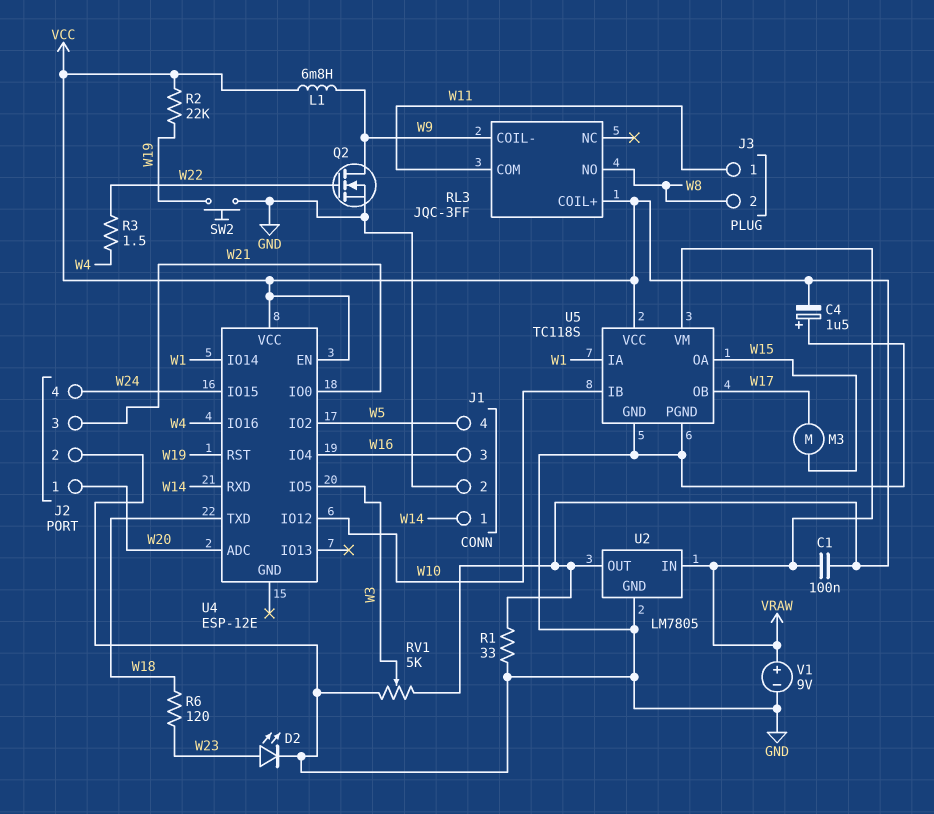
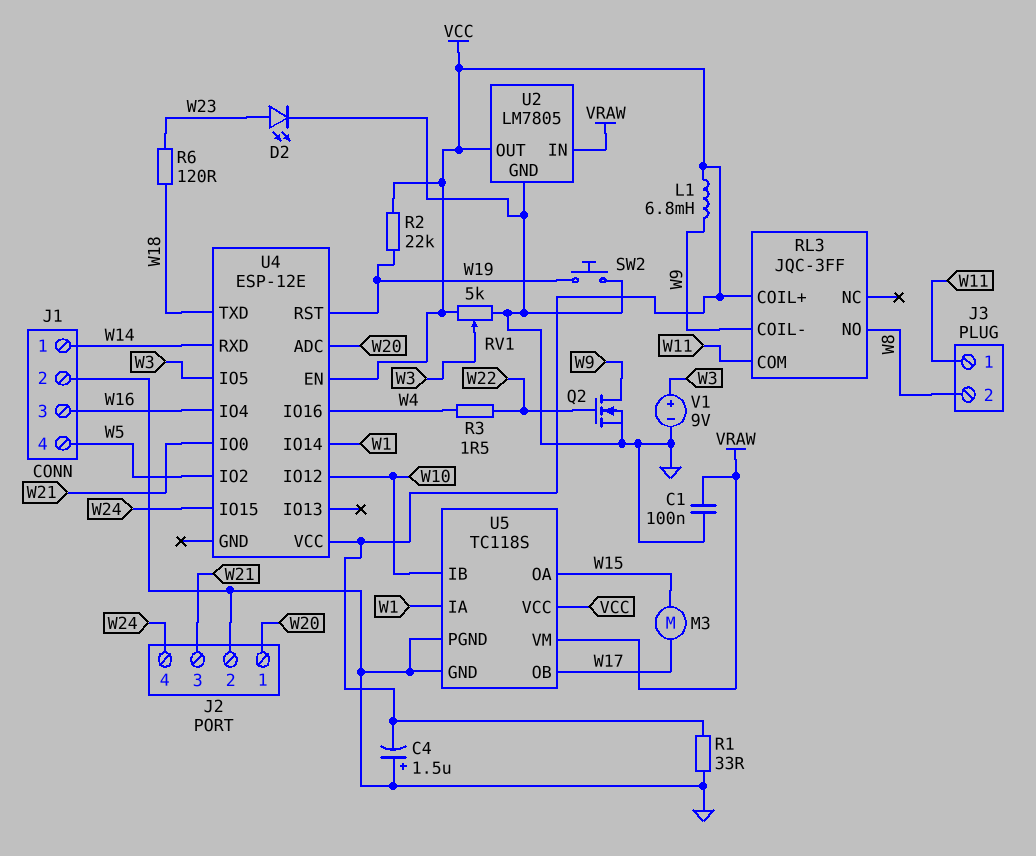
C1: 100nF (VCC, VRAW) -> 100nF (GND, VRAW)
V1: 9V (plus VRAW, minus GND) -> 9V (plus W3, minus GND)

